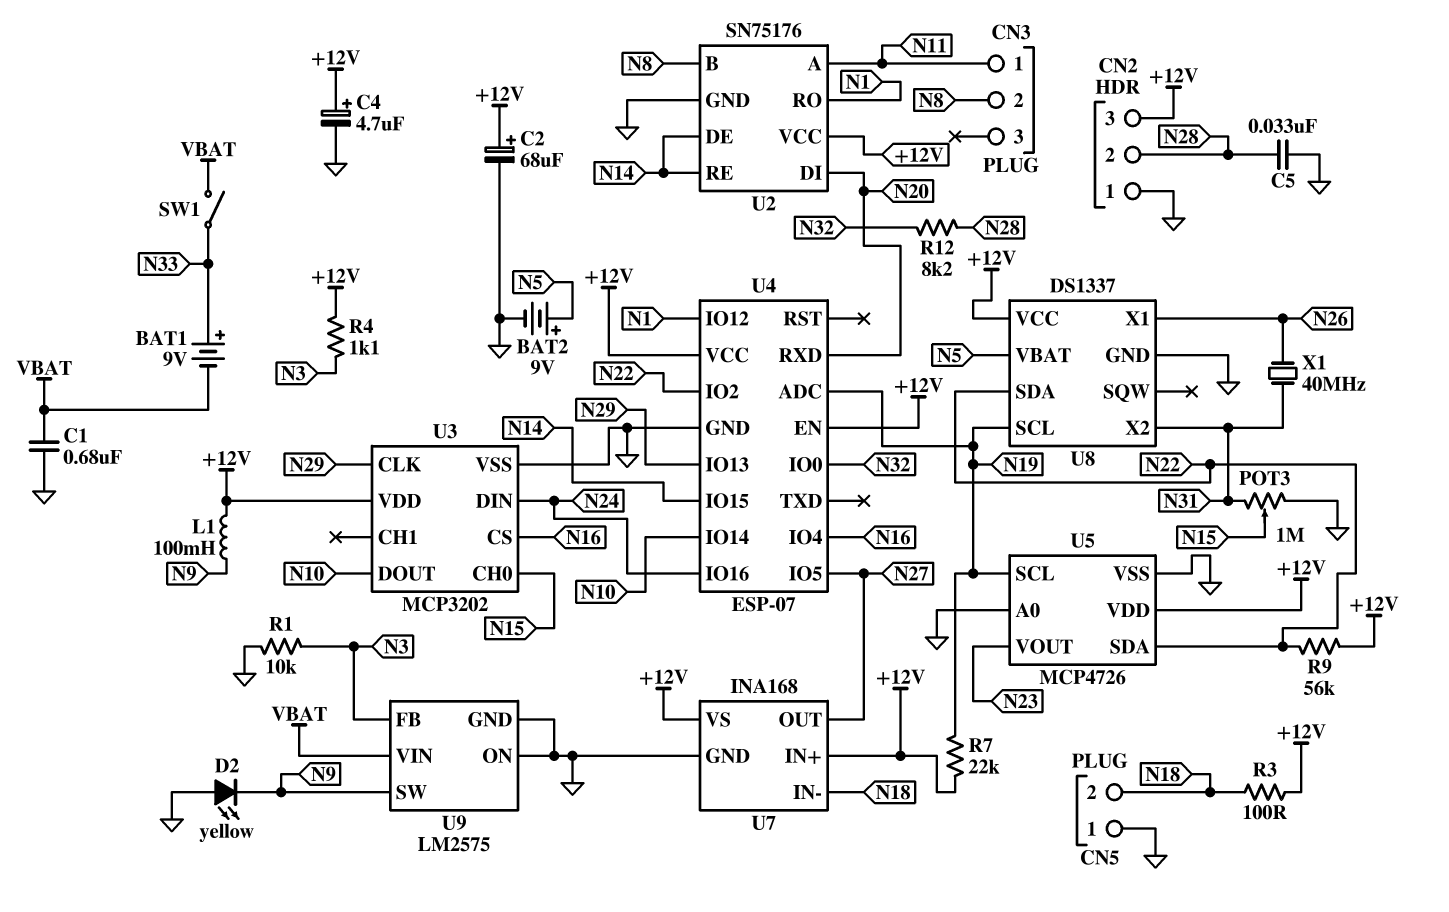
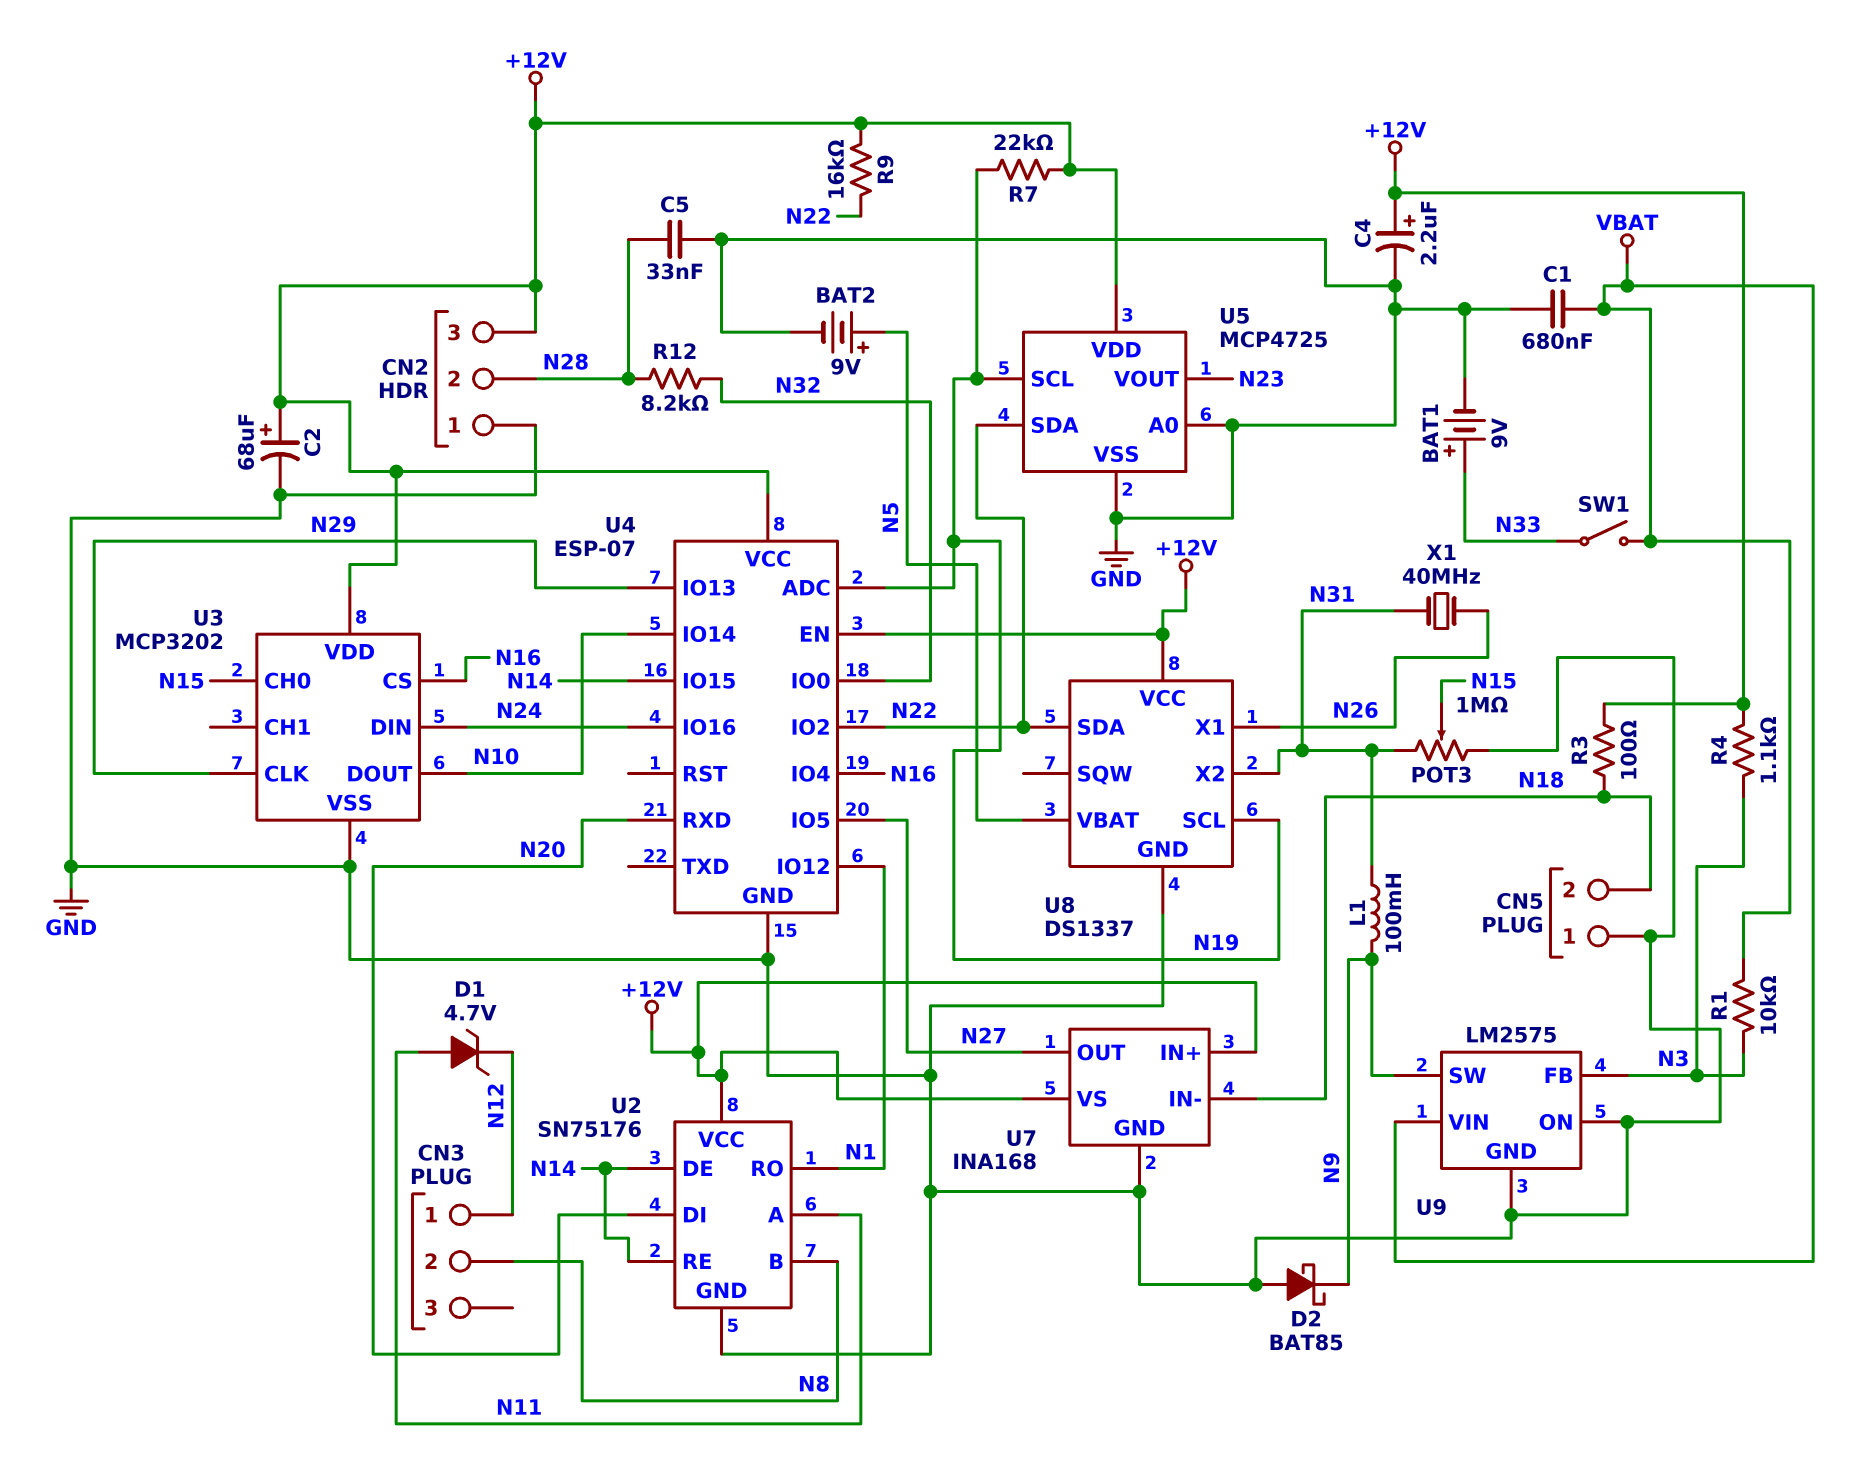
BAT1: 9V (plus N33, minus VBAT) -> 9V (plus N33, minus GND)
C4: 4.7uF (plus +12V, minus GND) -> 2.2uF (plus +12V, minus GND)
CN3 pin 1: N11 -> N12
D1: none -> zener 4.7V (A N11, K N12)
D2: LED yellow (A GND, K N9) -> schottky BAT85 (A GND, K N9)
L1: 100mH (+12V, N9) -> 100mH (N9, N31)
R1: 10k (GND, N3) -> 10k (N3, VBAT)
R9: 56k (+12V, N22) -> 16k (+12V, N22)
U5: MCP4726 -> MCP4725

